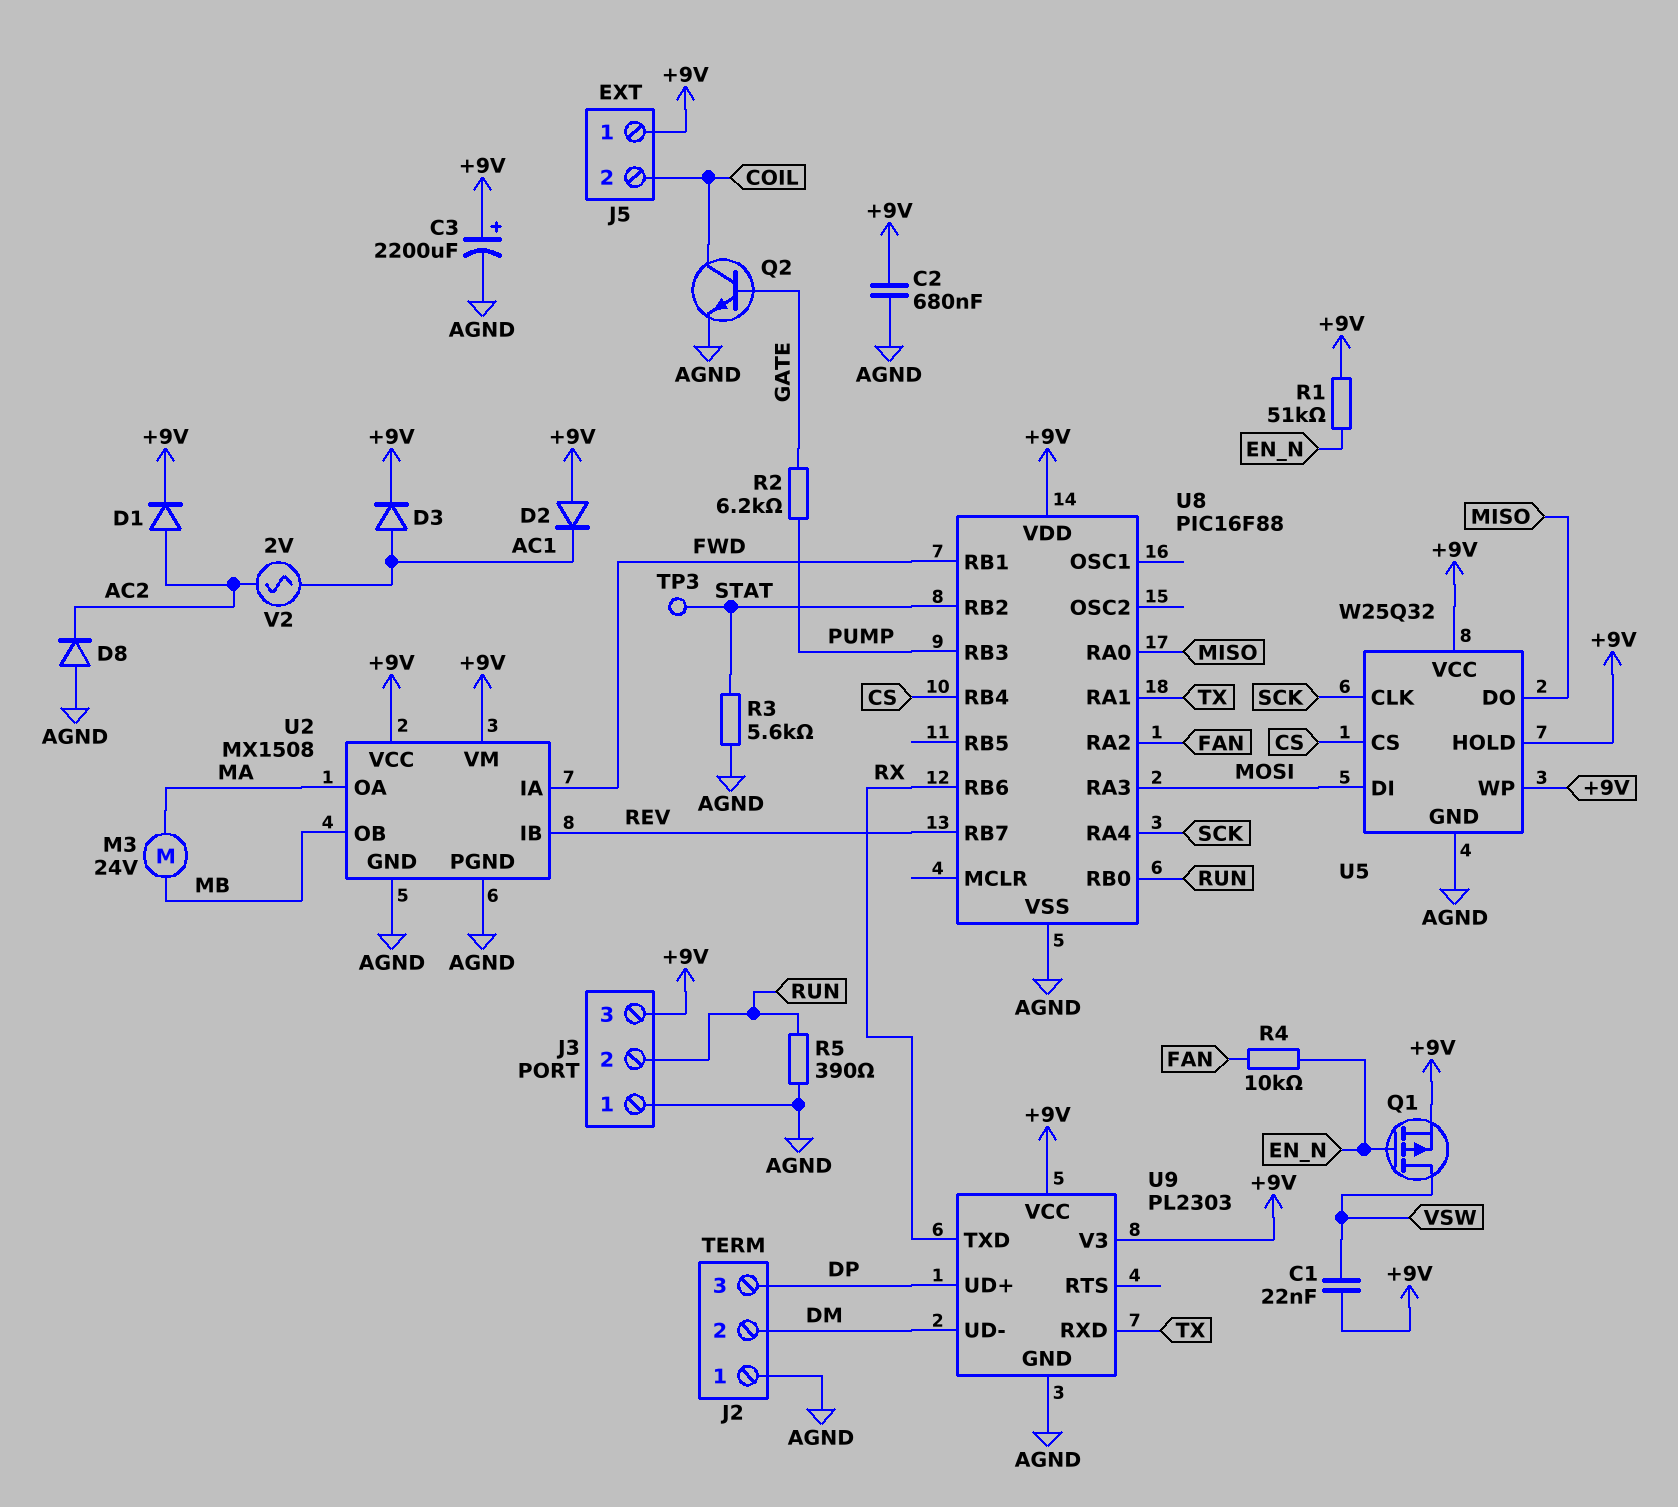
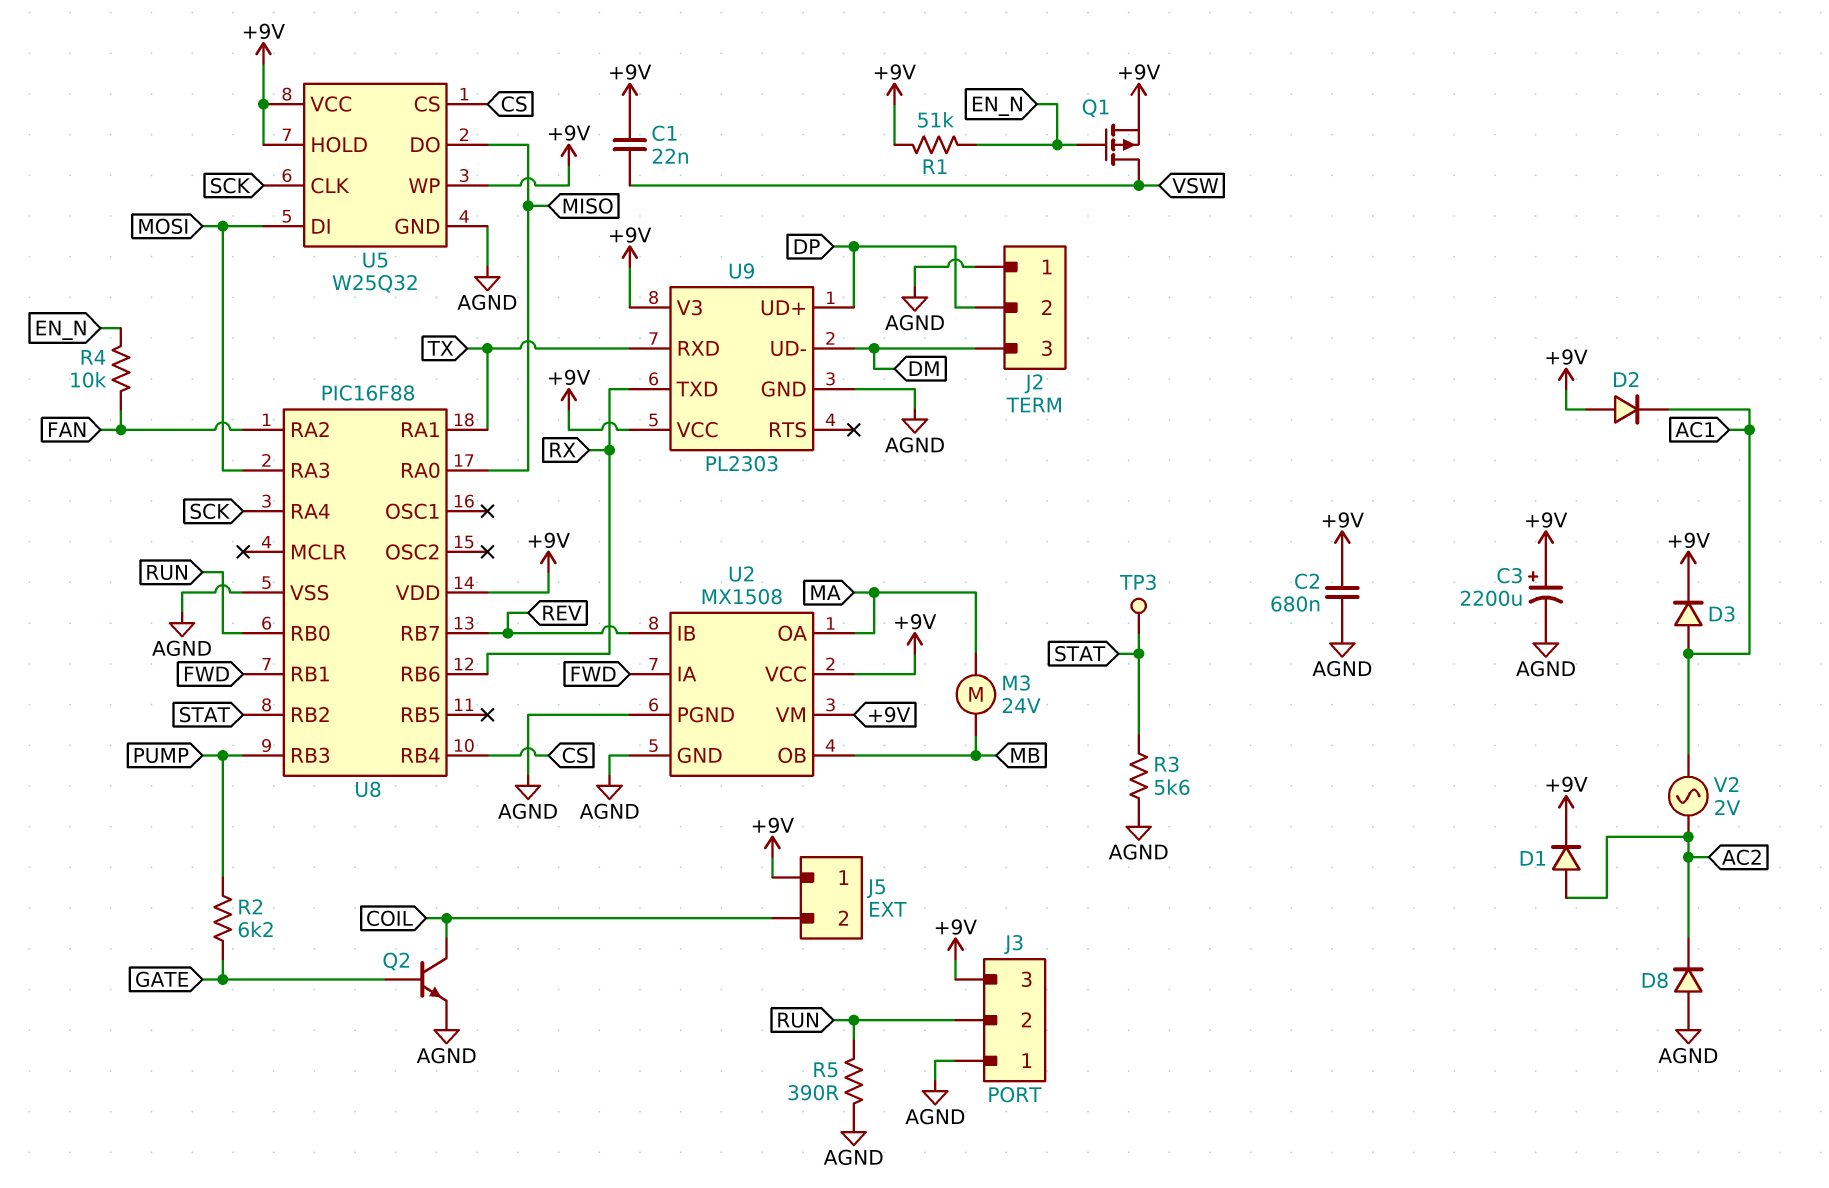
J2 pin 2: DM -> DP
J2 pin 3: DP -> DM

